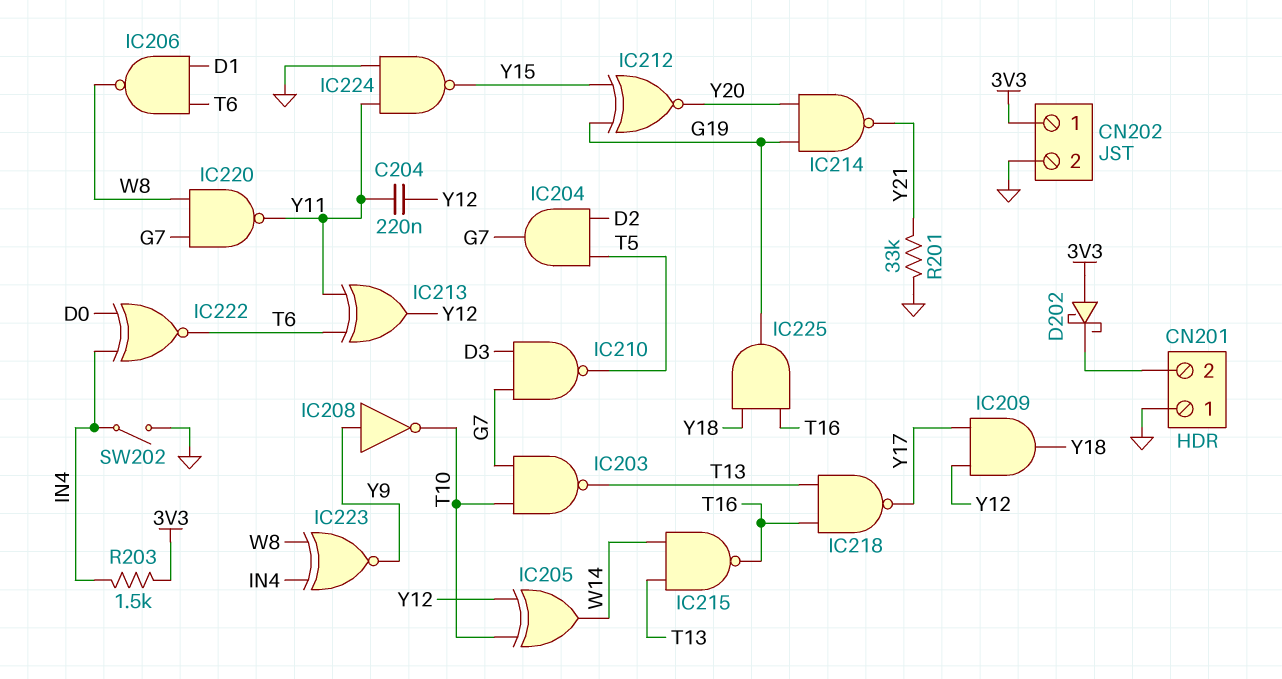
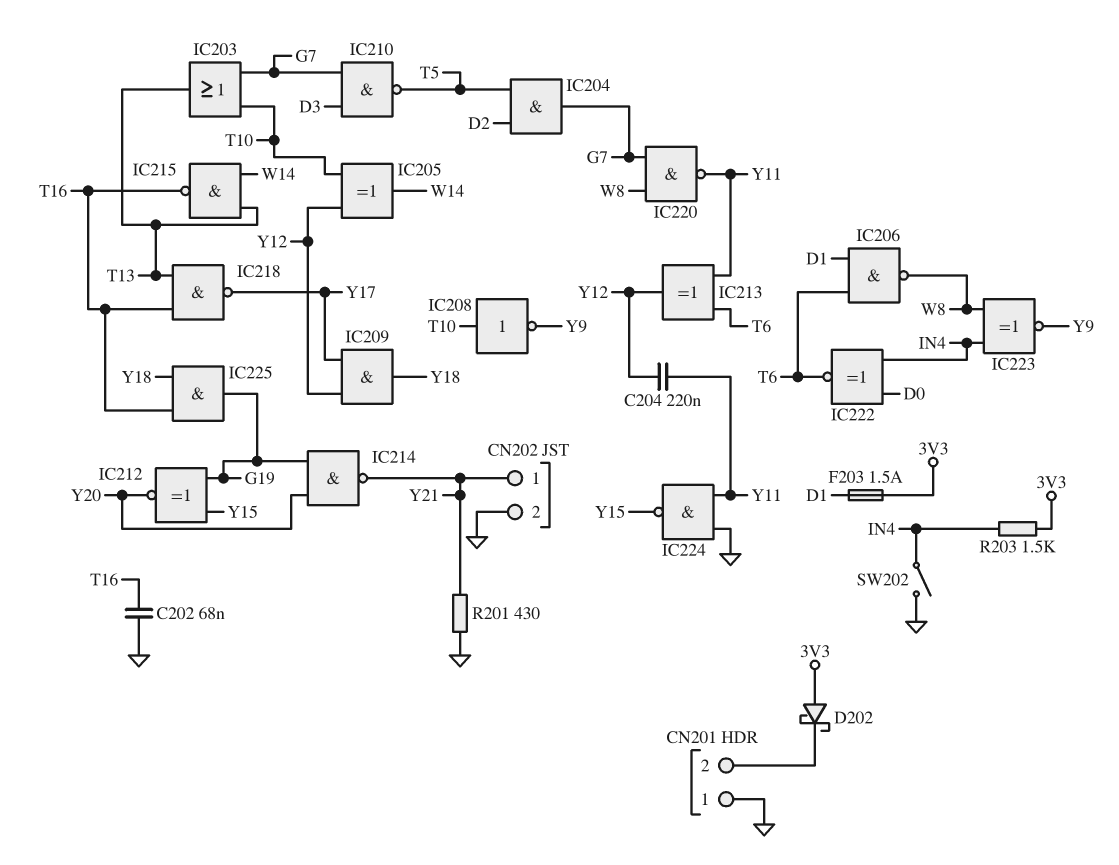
C202: none -> 68nF (GND, T16)
CN202 pin 1: 3V3 -> Y21
F203: none -> 1.5A (3V3, D1)
IC203: NAND (in G7, in T10, out T13) -> OR (in G7, in T10, out T13)
IC208: NOT (in Y9, out T10) -> NOT (in T10, out Y9)
R201: 33k (GND, Y21) -> 430 (GND, Y21)

